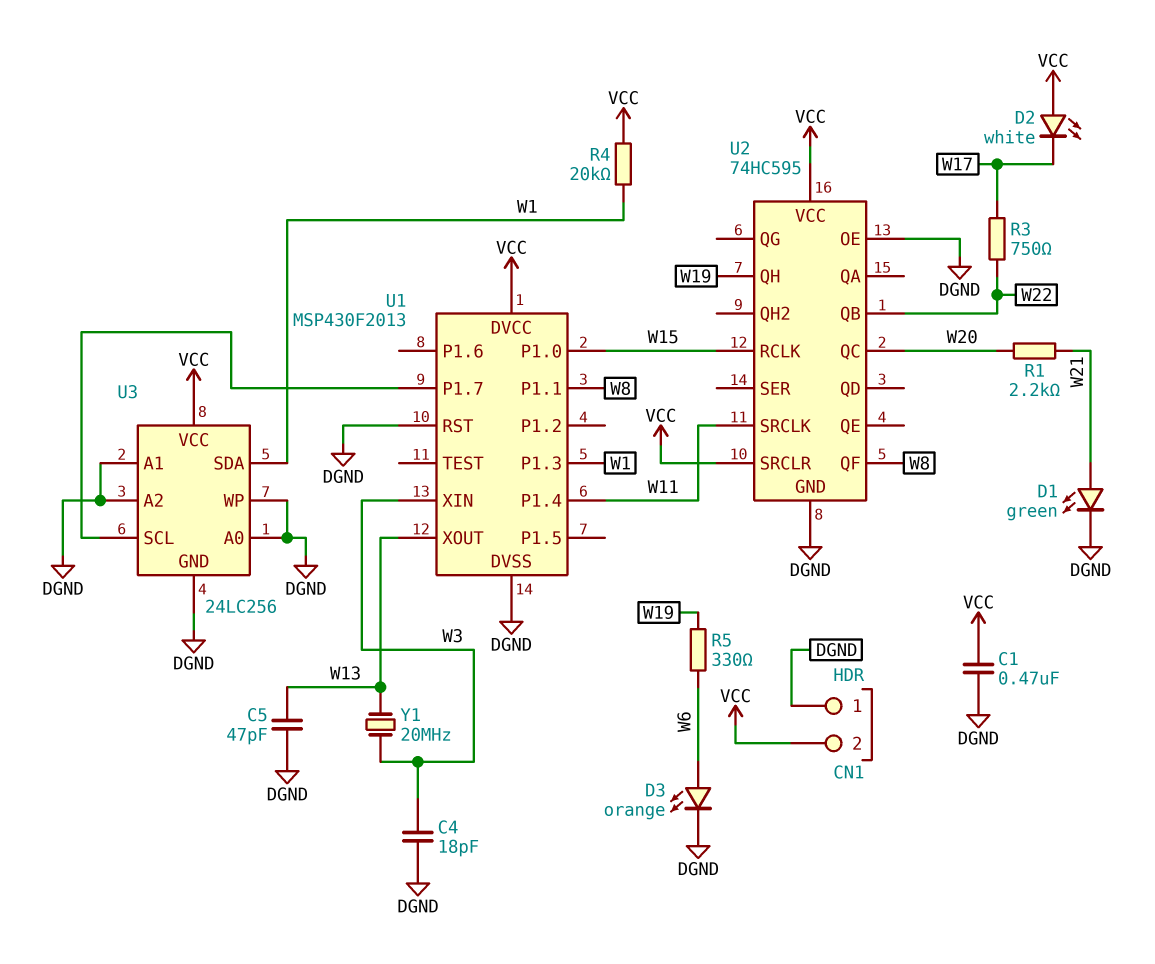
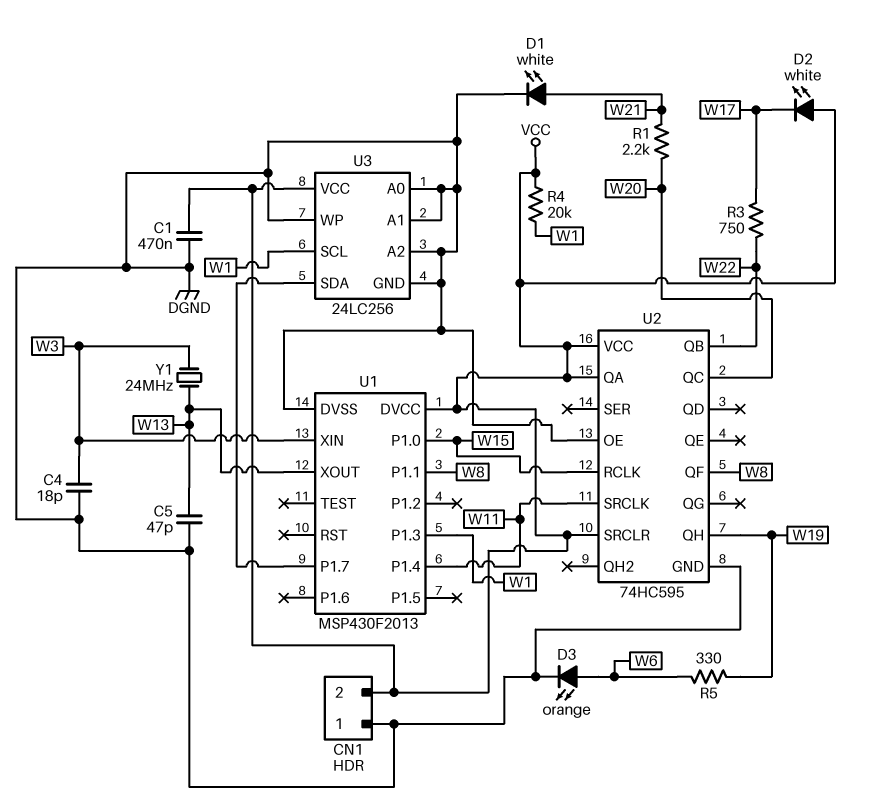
D1: LED green (A W21, K DGND) -> LED white (A W21, K DGND)
U1 pin RST: DGND -> none
U2 pin QA: none -> VCC
U3 pin SCL: U1/P1.7 -> W1
U3 pin SDA: W1 -> U1/P1.7
Y1: 20MHz (W3, W13) -> 24MHz (W3, W13)

